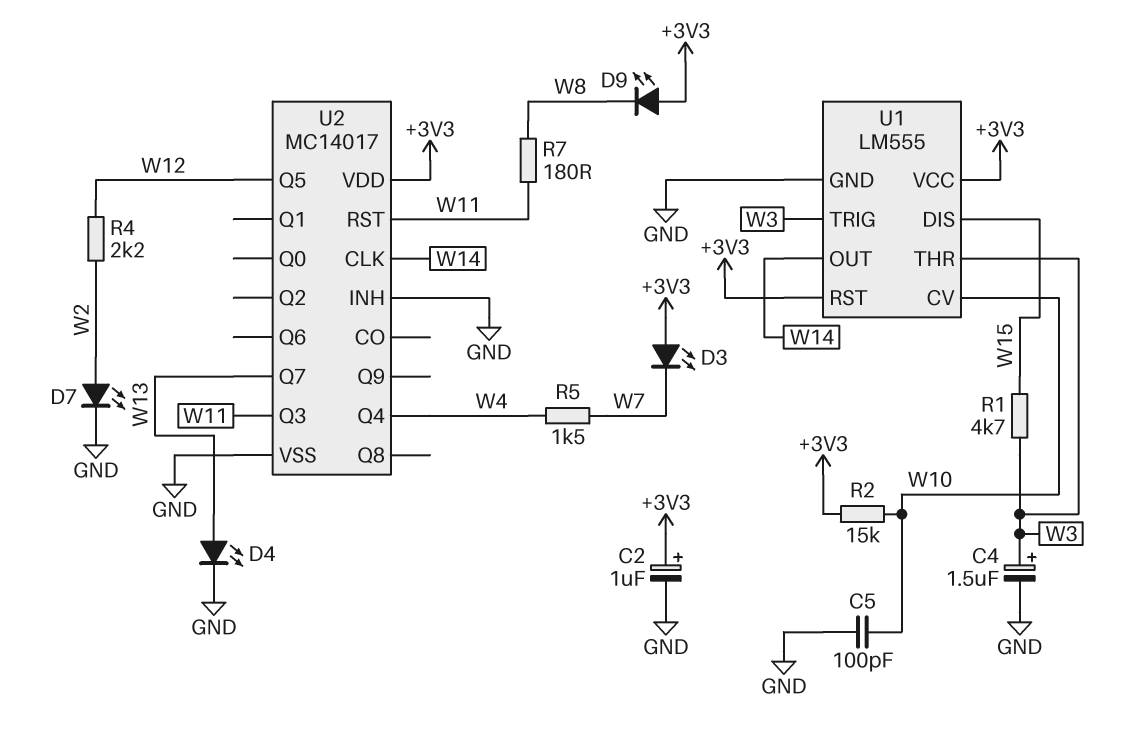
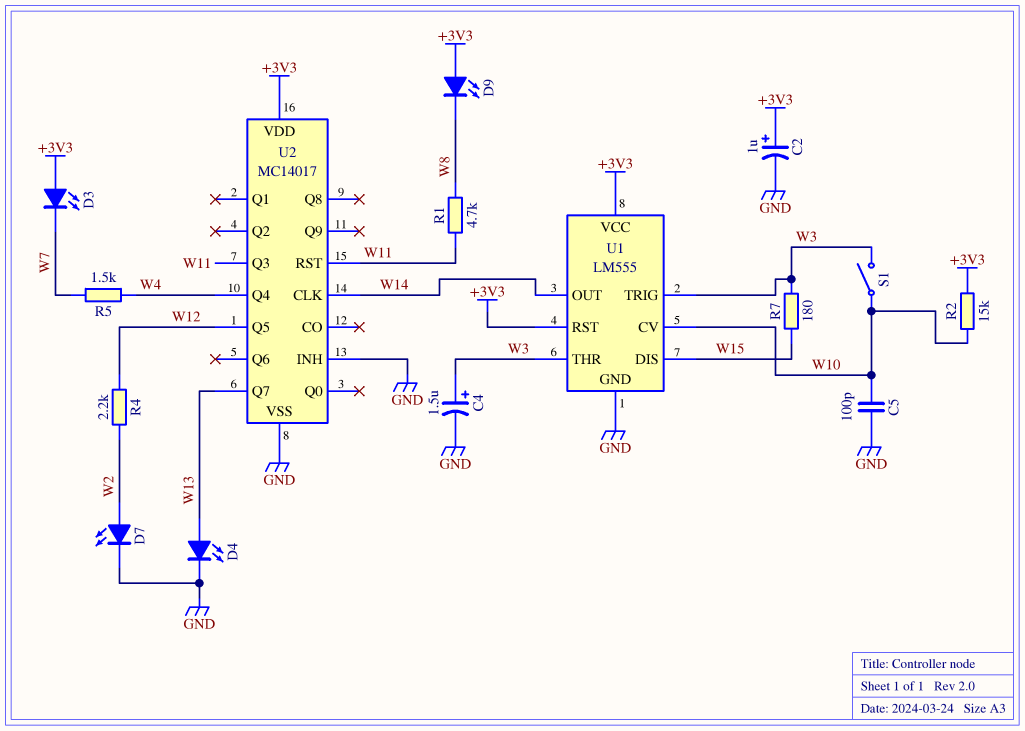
R1: 4.7k (W3, W15) -> 4.7k (W8, W11)
R7: 180 (W8, W11) -> 180 (W3, W15)
S1: none -> switch (W3, W10)

